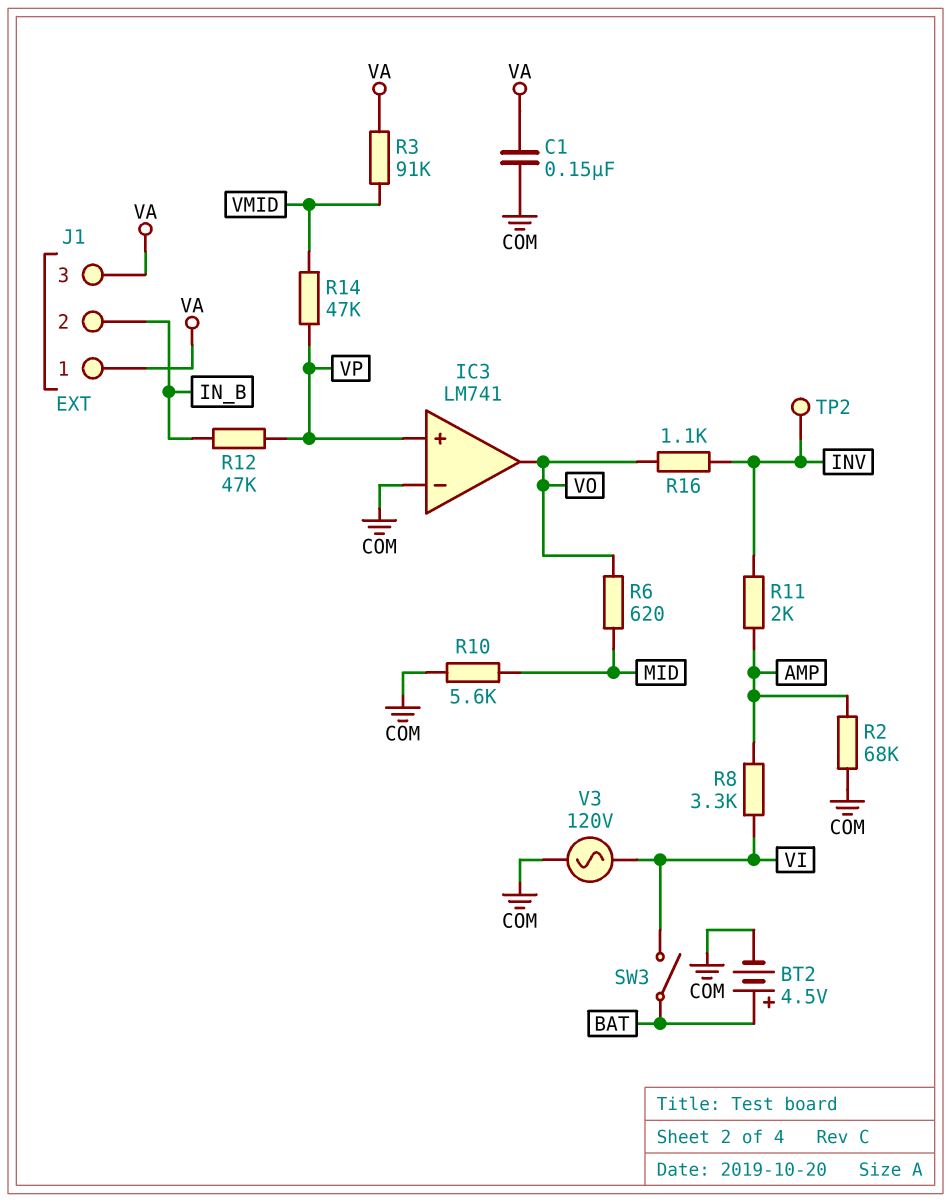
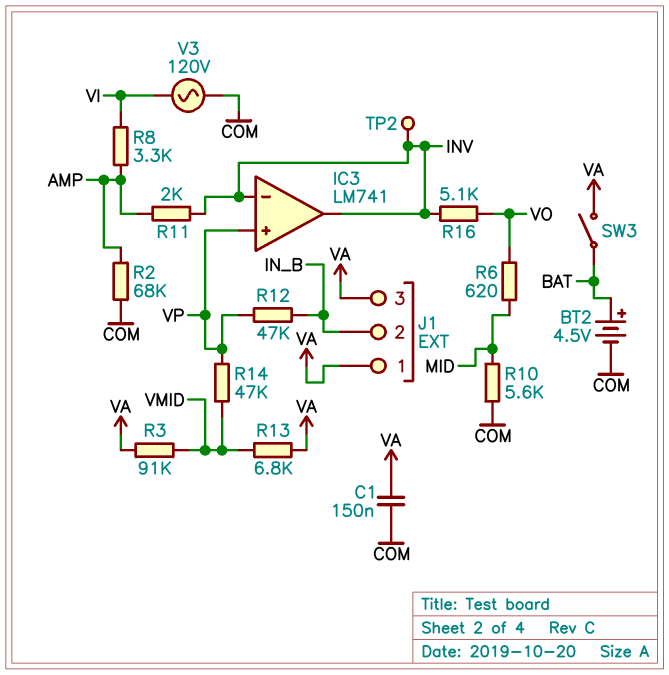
IC3 pin in-: COM -> INV
IC3 pin out: VO -> INV
R13: none -> 6.8k (VA, VMID)
R16: 1.1k (INV, VO) -> 5.1k (INV, VO)
SW3: switch (BAT, VI) -> switch (BAT, VA)

